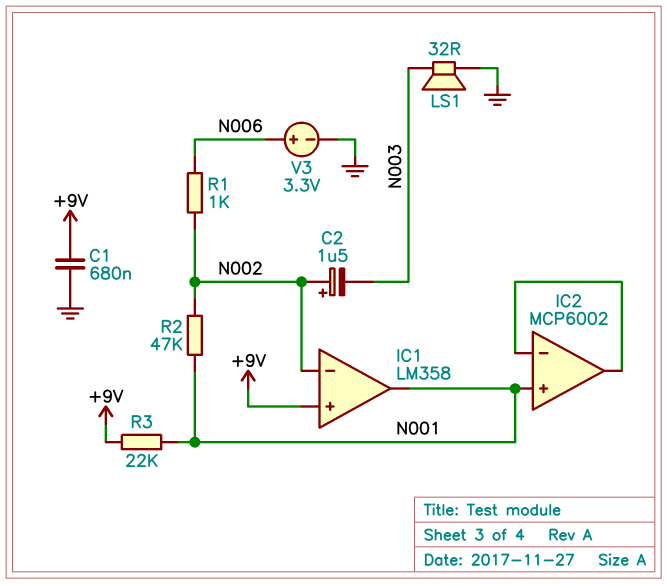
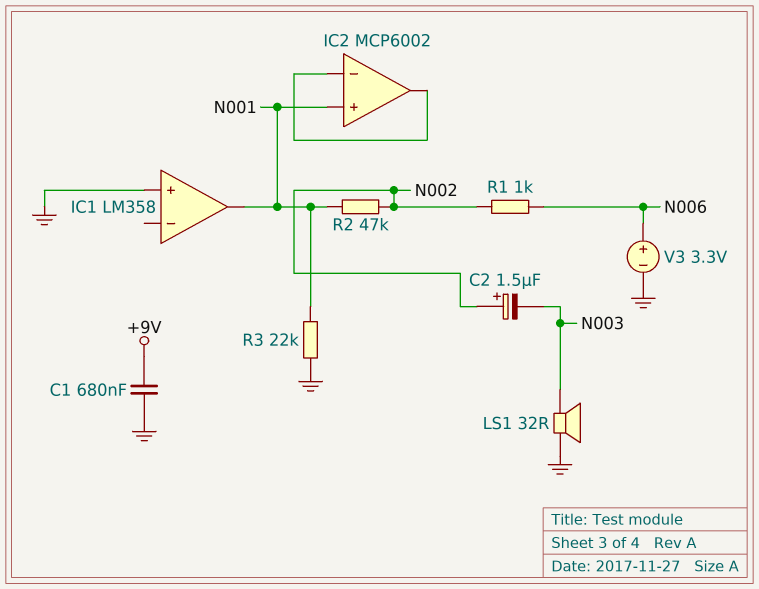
IC1 pin in+: +9V -> GND
IC1 pin in-: N002 -> none
R3: 22k (+9V, N001) -> 22k (GND, N001)

